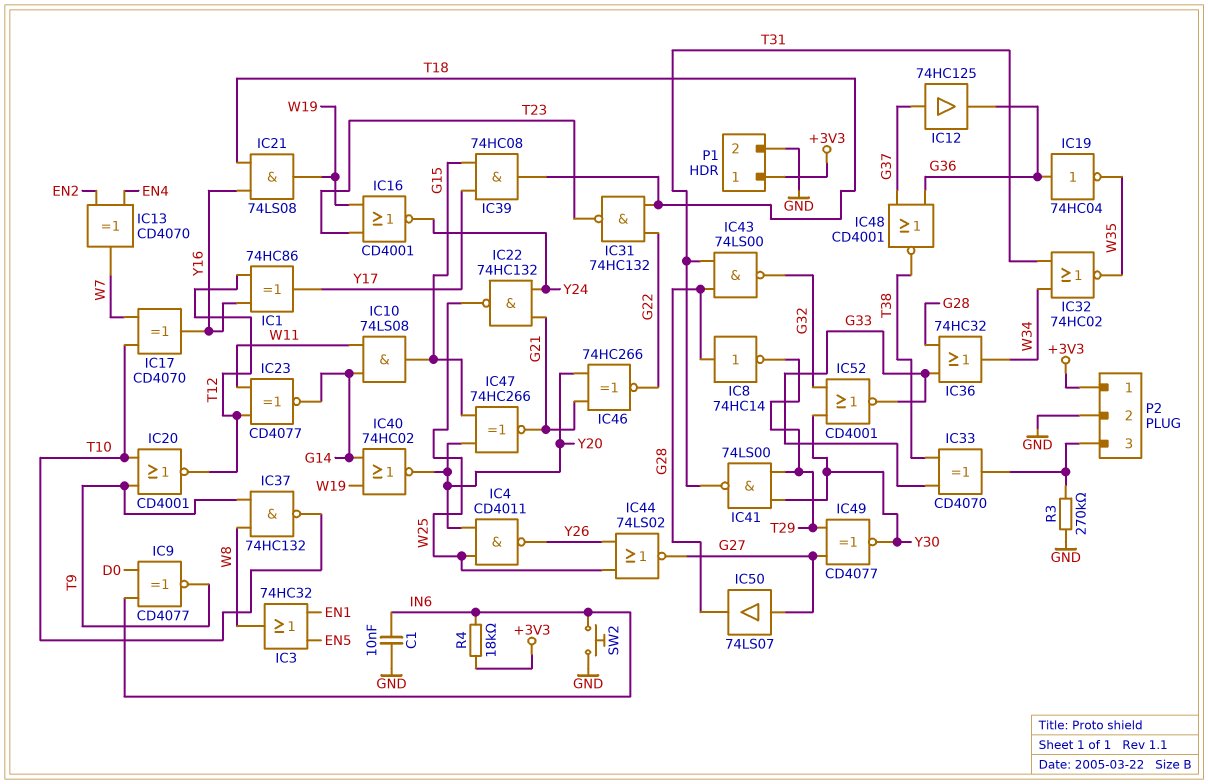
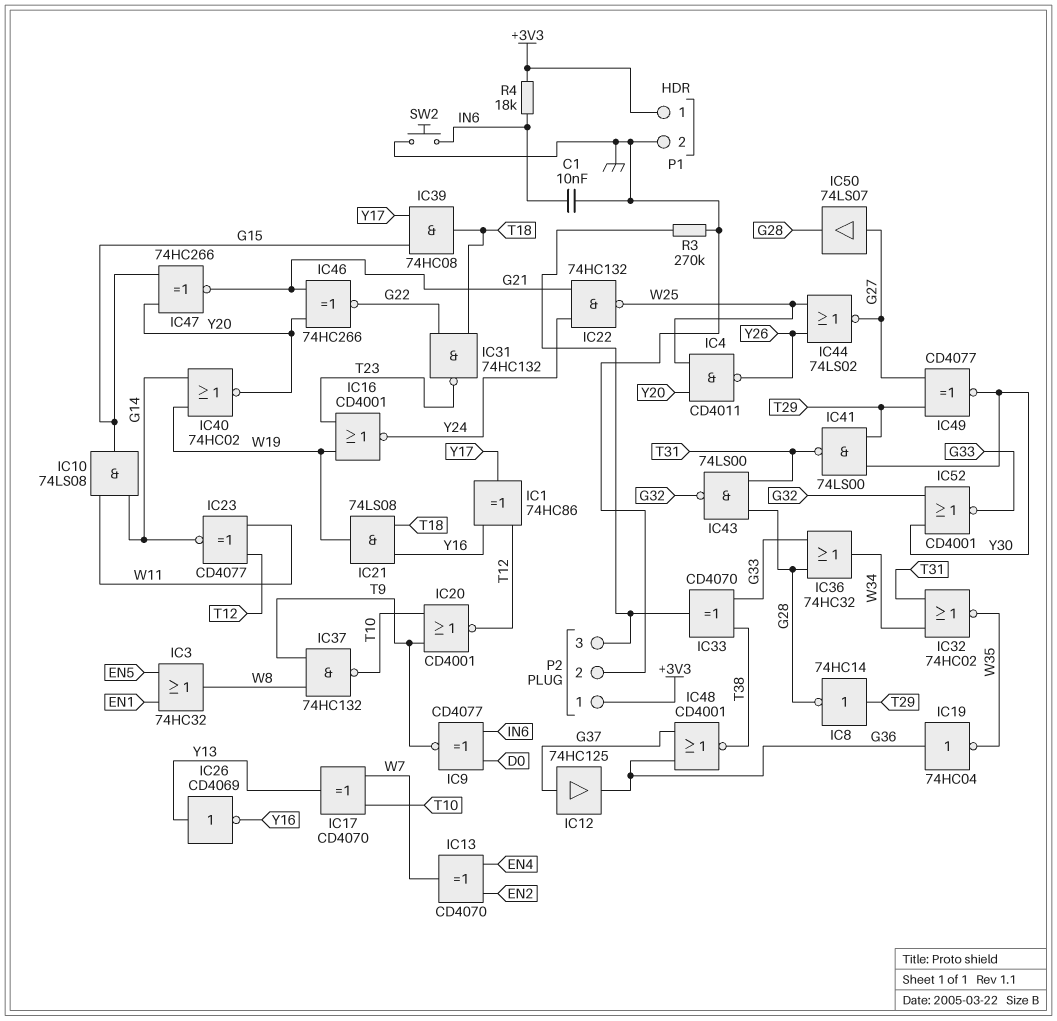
IC8: NOT 74HC14 (in G28, out T29) -> NOT 74HC14 (in T29, out G28)
IC17: XOR CD4070 (in T10, in W7, out Y16) -> XOR CD4070 (in T10, in W7, out Y13)
IC26: none -> NOT CD4069 (in Y13, out Y16)

